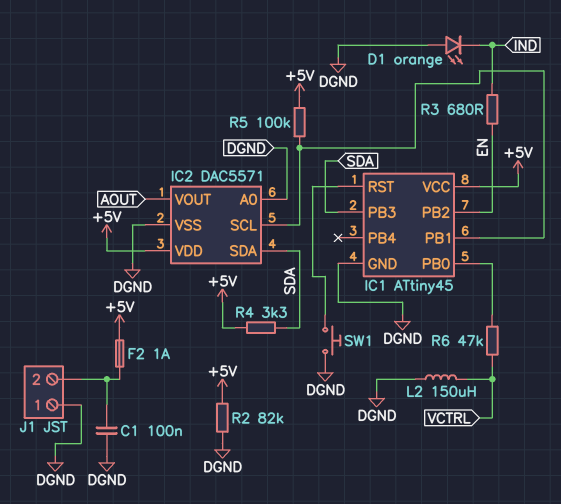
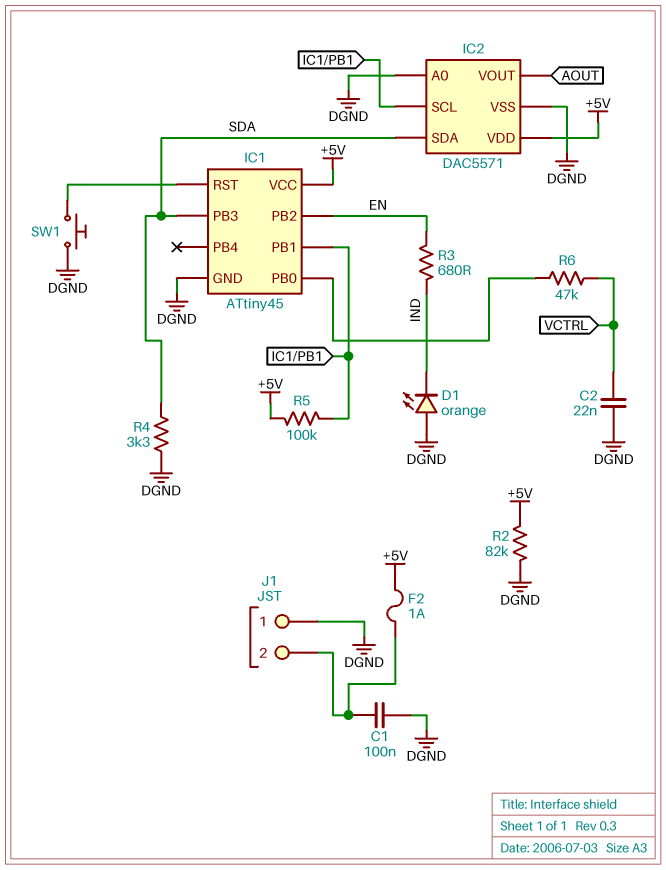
C2: none -> 22nF (DGND, VCTRL)
L2: 150uH (DGND, VCTRL) -> none
R4: 3.3k (+5V, SDA) -> 3.3k (DGND, SDA)

